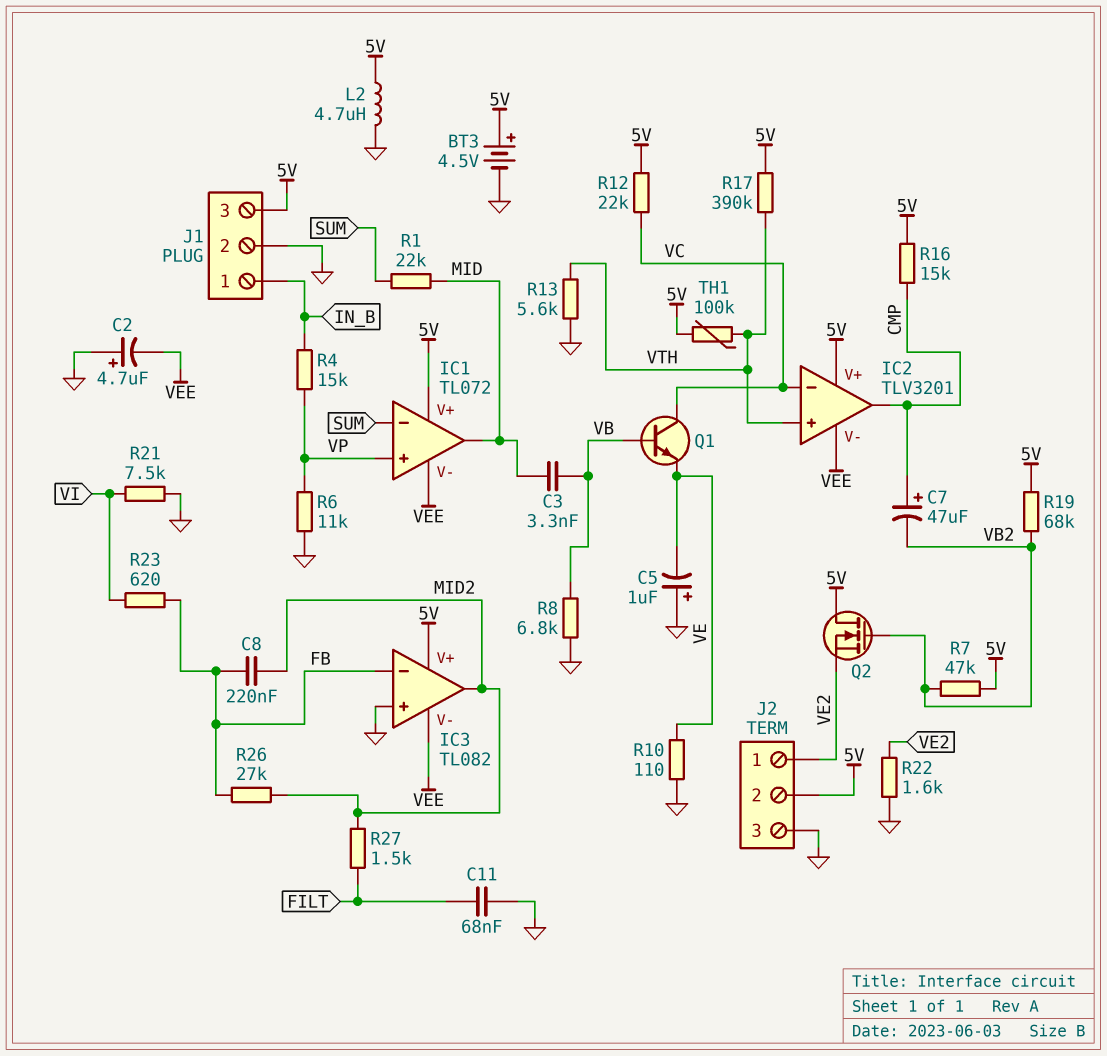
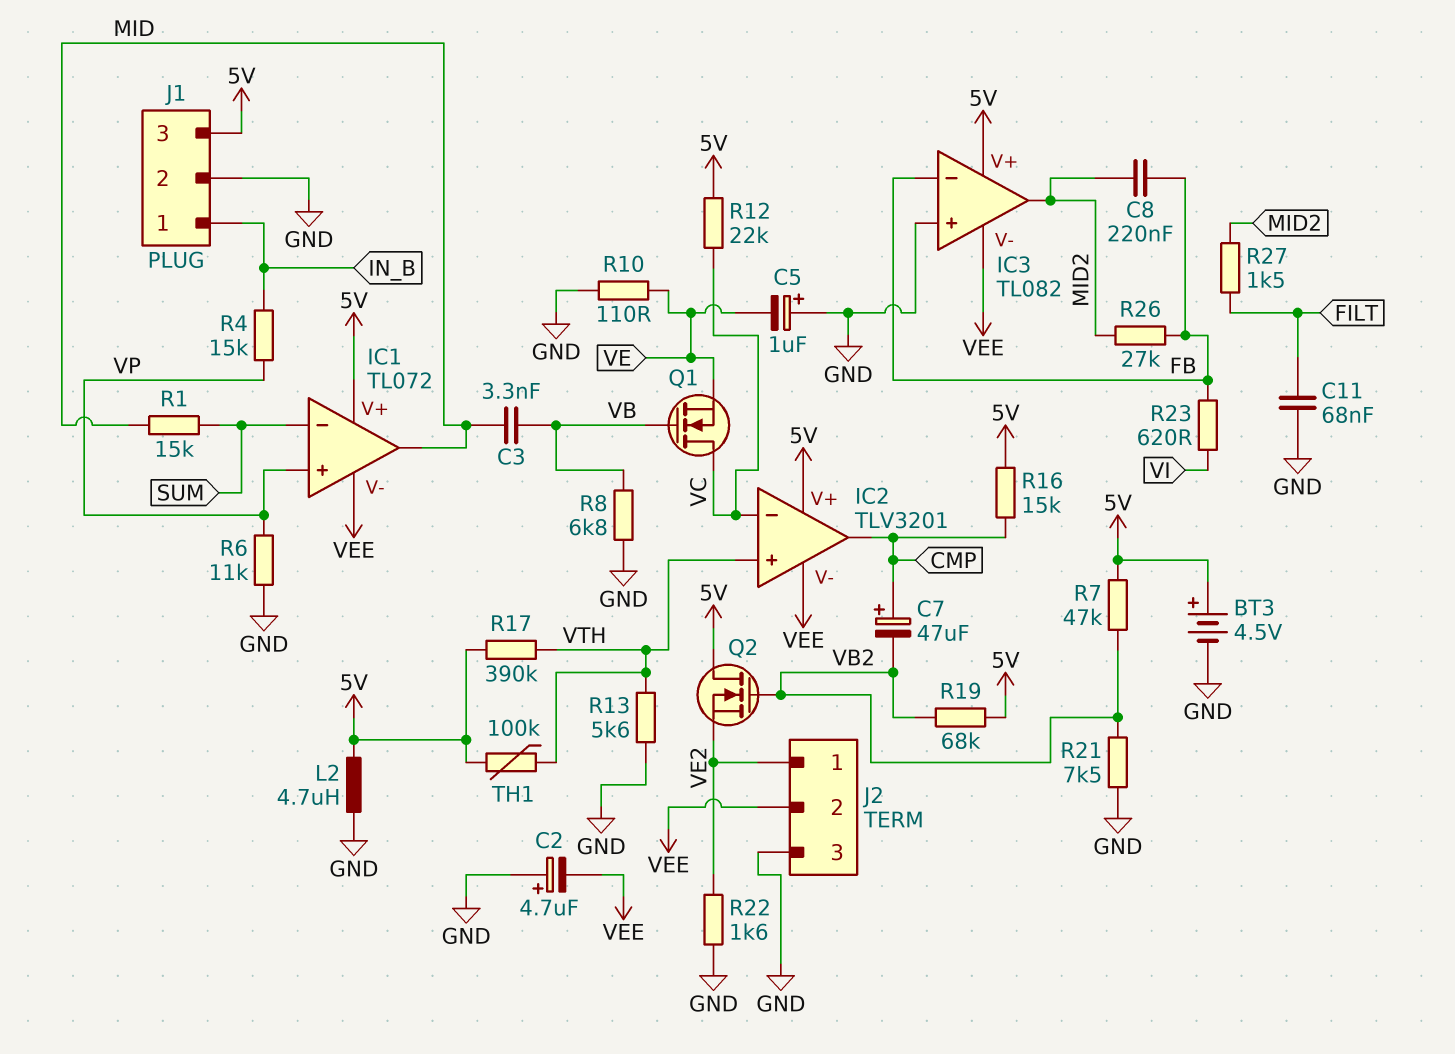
J2 pin 2: 5V -> VEE
Q1: NPN (B VB, C VC, E VE) -> NMOS (G VB, D VC, S VE)
R1: 22k (MID, SUM) -> 15k (MID, SUM)
R21: 7.5k (GND, VI) -> 7.5k (GND, VB2)

